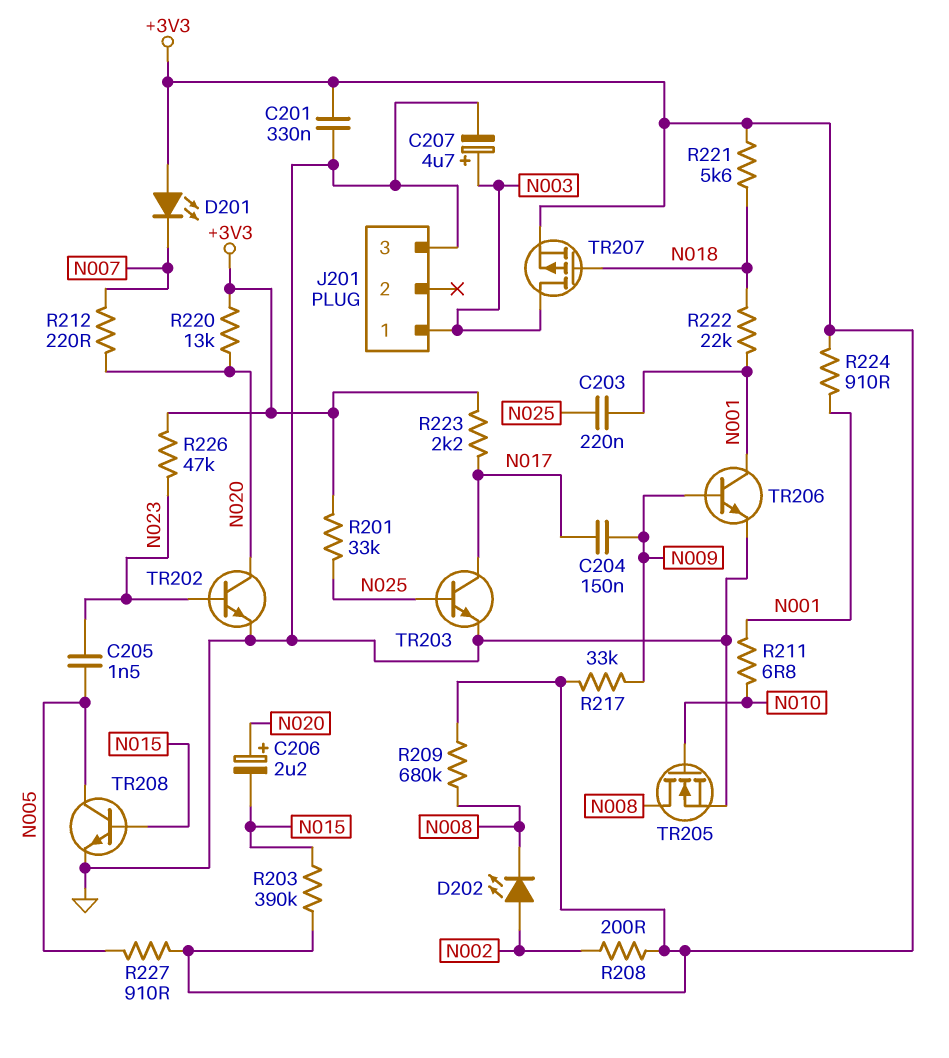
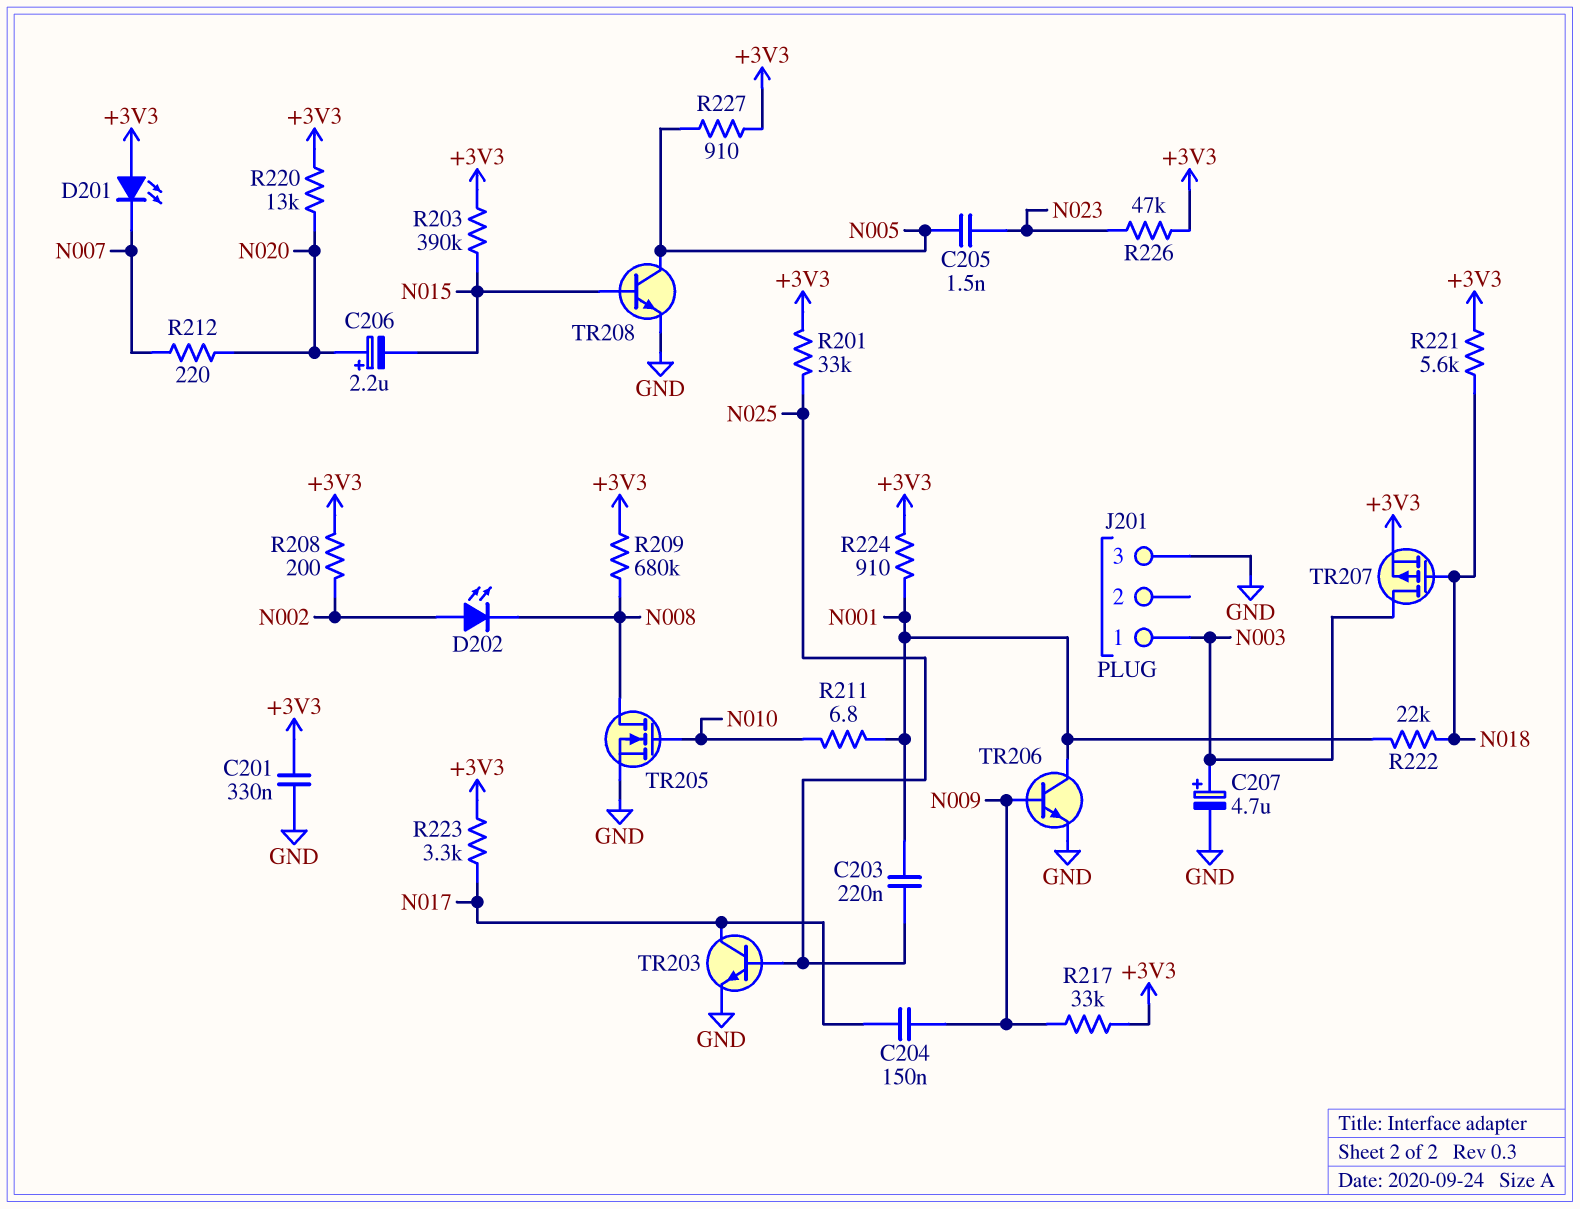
R223: 2.2k (+3V3, N017) -> 3.3k (+3V3, N017)
TR202: NPN (B N023, C N020, E GND) -> none

